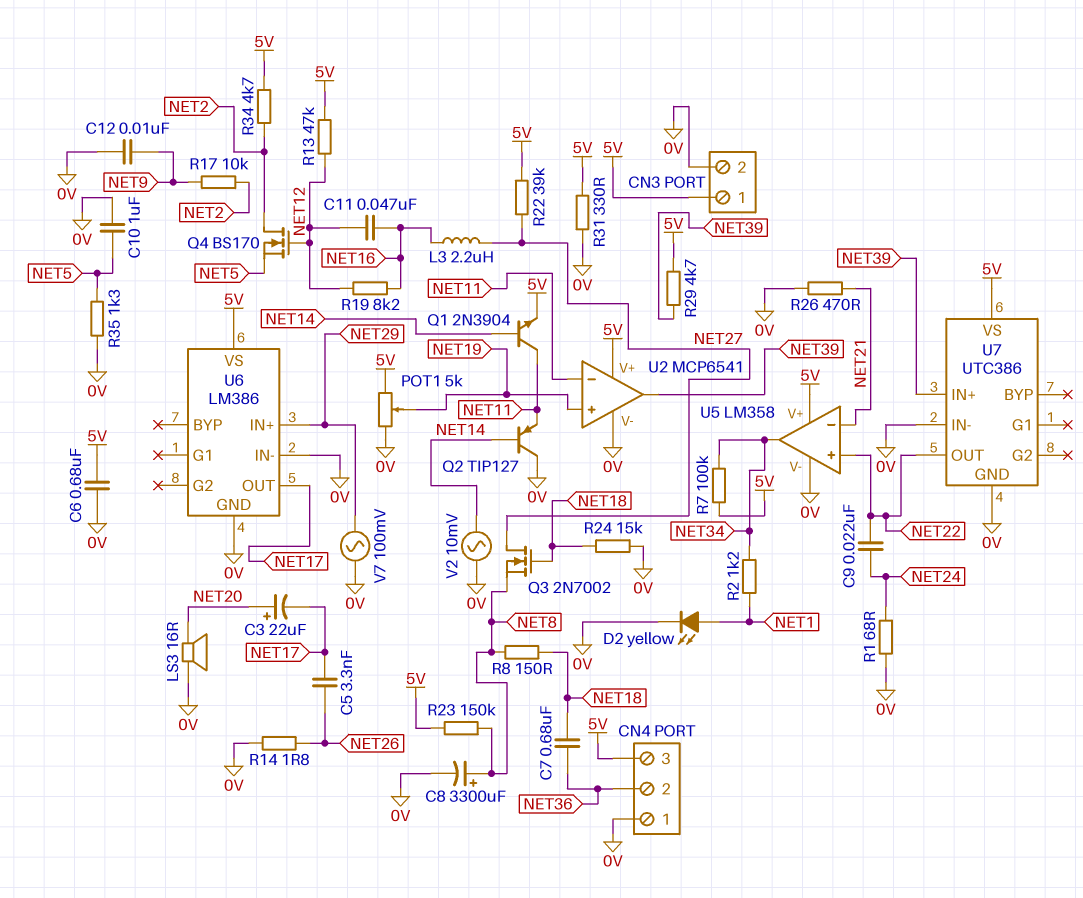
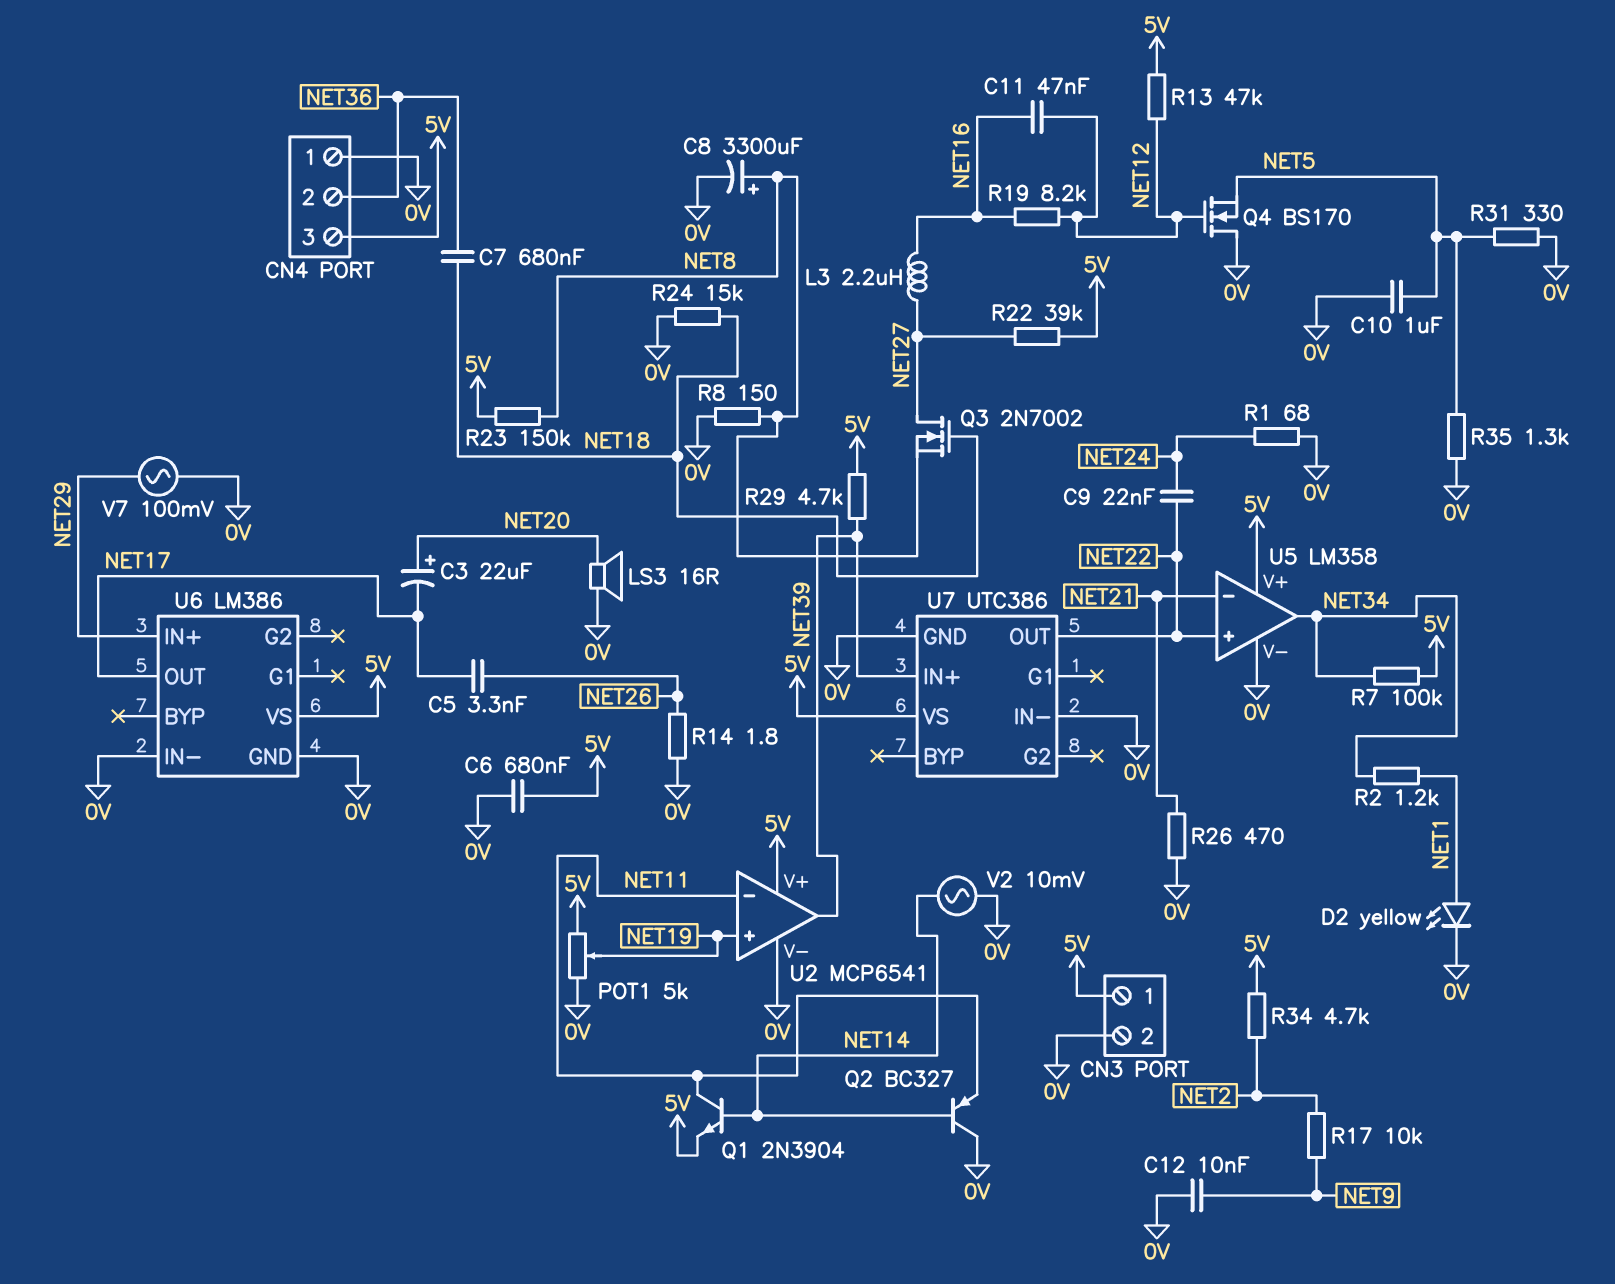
Q2: PNP TIP127 (B NET14, C 0V, E NET11) -> PNP BC327 (B NET14, C 0V, E NET11)
Q4: NMOS BS170 (G NET12, D NET2, S NET5) -> NMOS BS170 (G NET12, D 0V, S NET5)
R8: 150 (NET8, NET18) -> 150 (0V, NET8)
R31: 330 (0V, 5V) -> 330 (0V, NET5)

